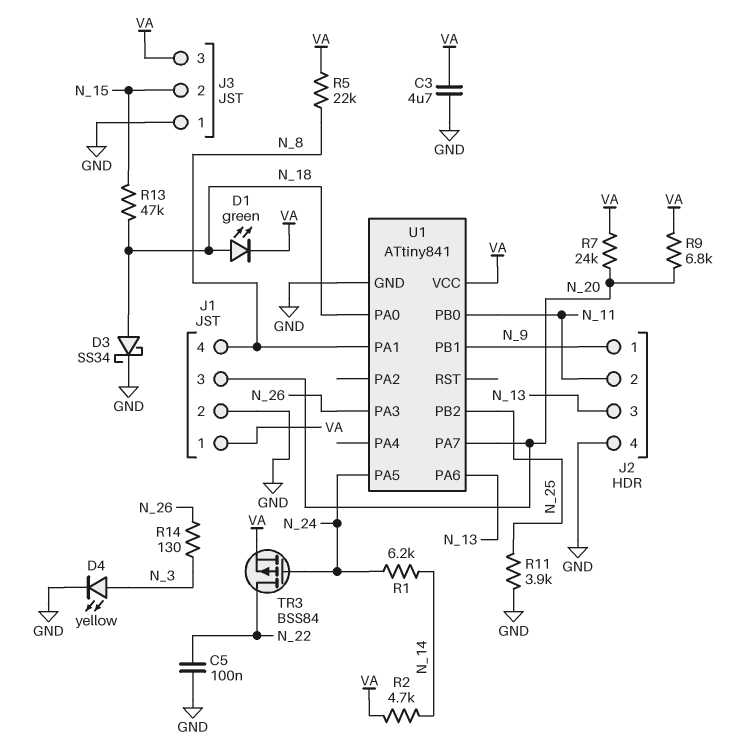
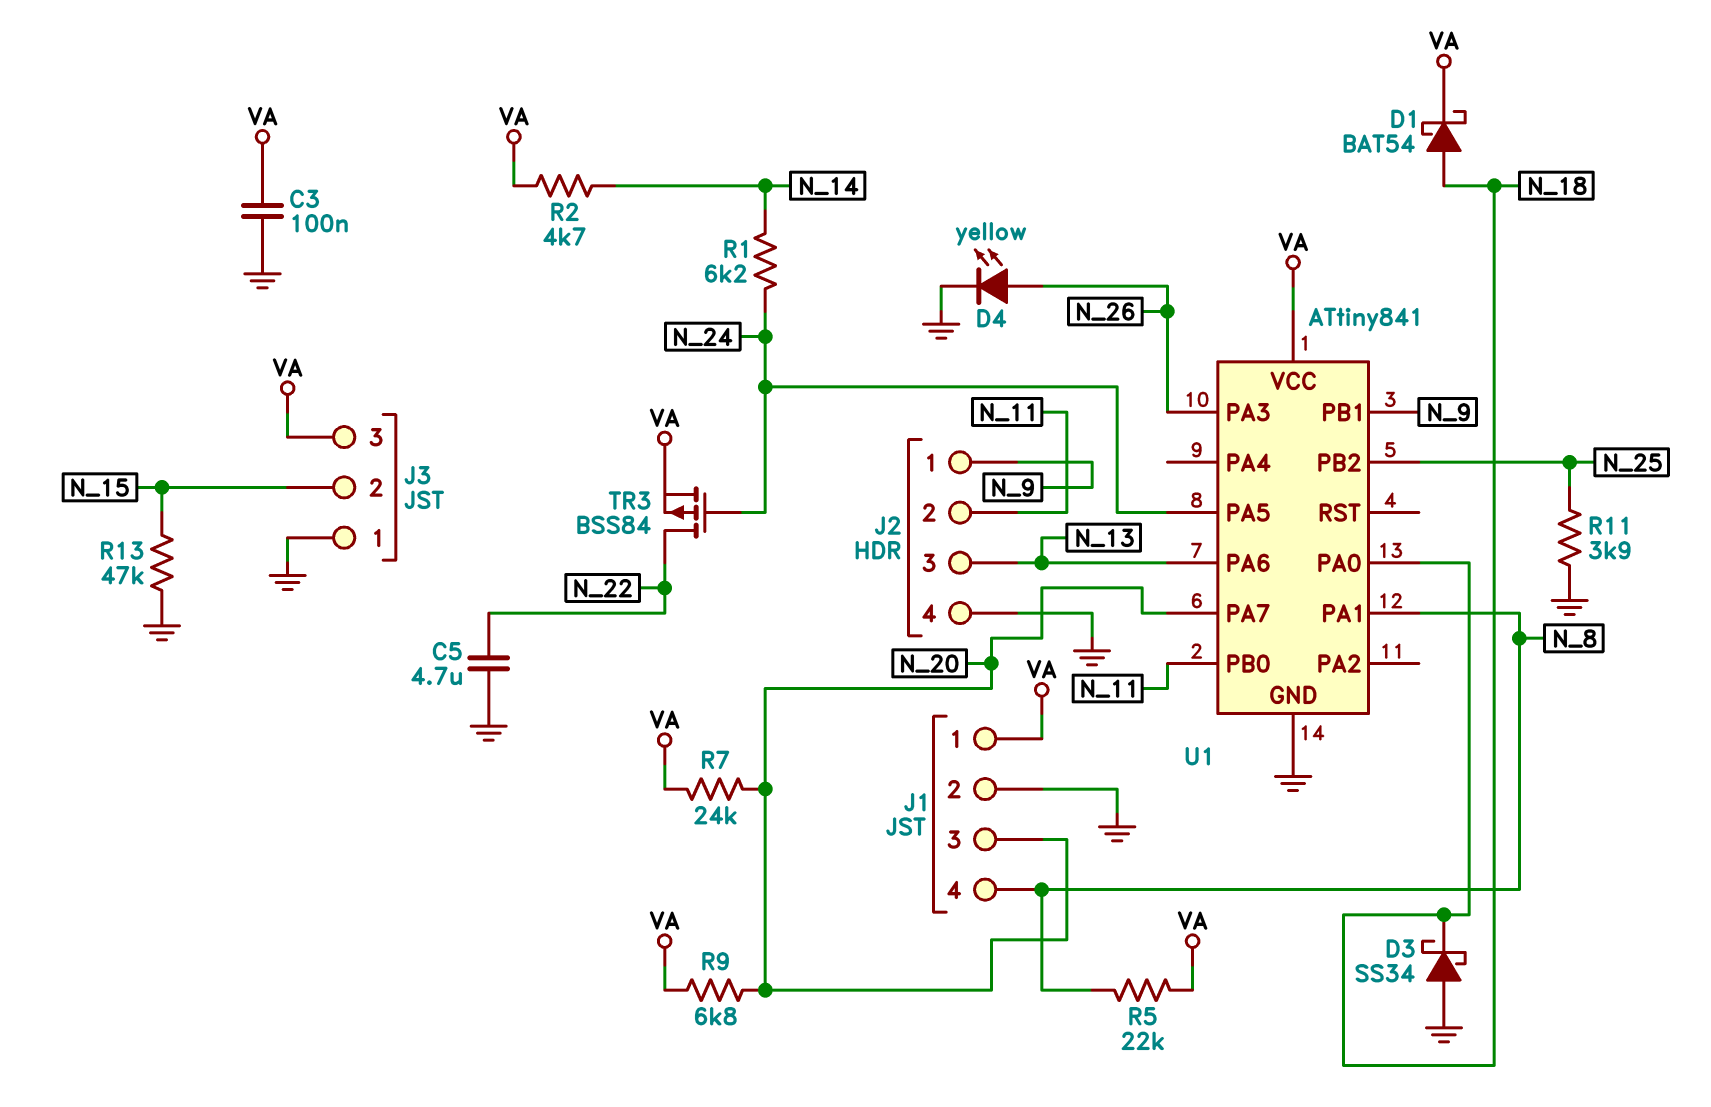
C3: 4.7uF (GND, VA) -> 100nF (GND, VA)
C5: 100nF (GND, N_22) -> 4.7uF (GND, N_22)
D1: LED green (A N_18, K VA) -> schottky BAT54 (A N_18, K VA)
D3: schottky SS34 (A N_18, K GND) -> schottky SS34 (A GND, K N_18)
D4: LED yellow (A N_3, K GND) -> LED yellow (A N_26, K GND)
R13: 47k (N_15, N_18) -> 47k (GND, N_15)
R14: 130 (N_3, N_26) -> none

